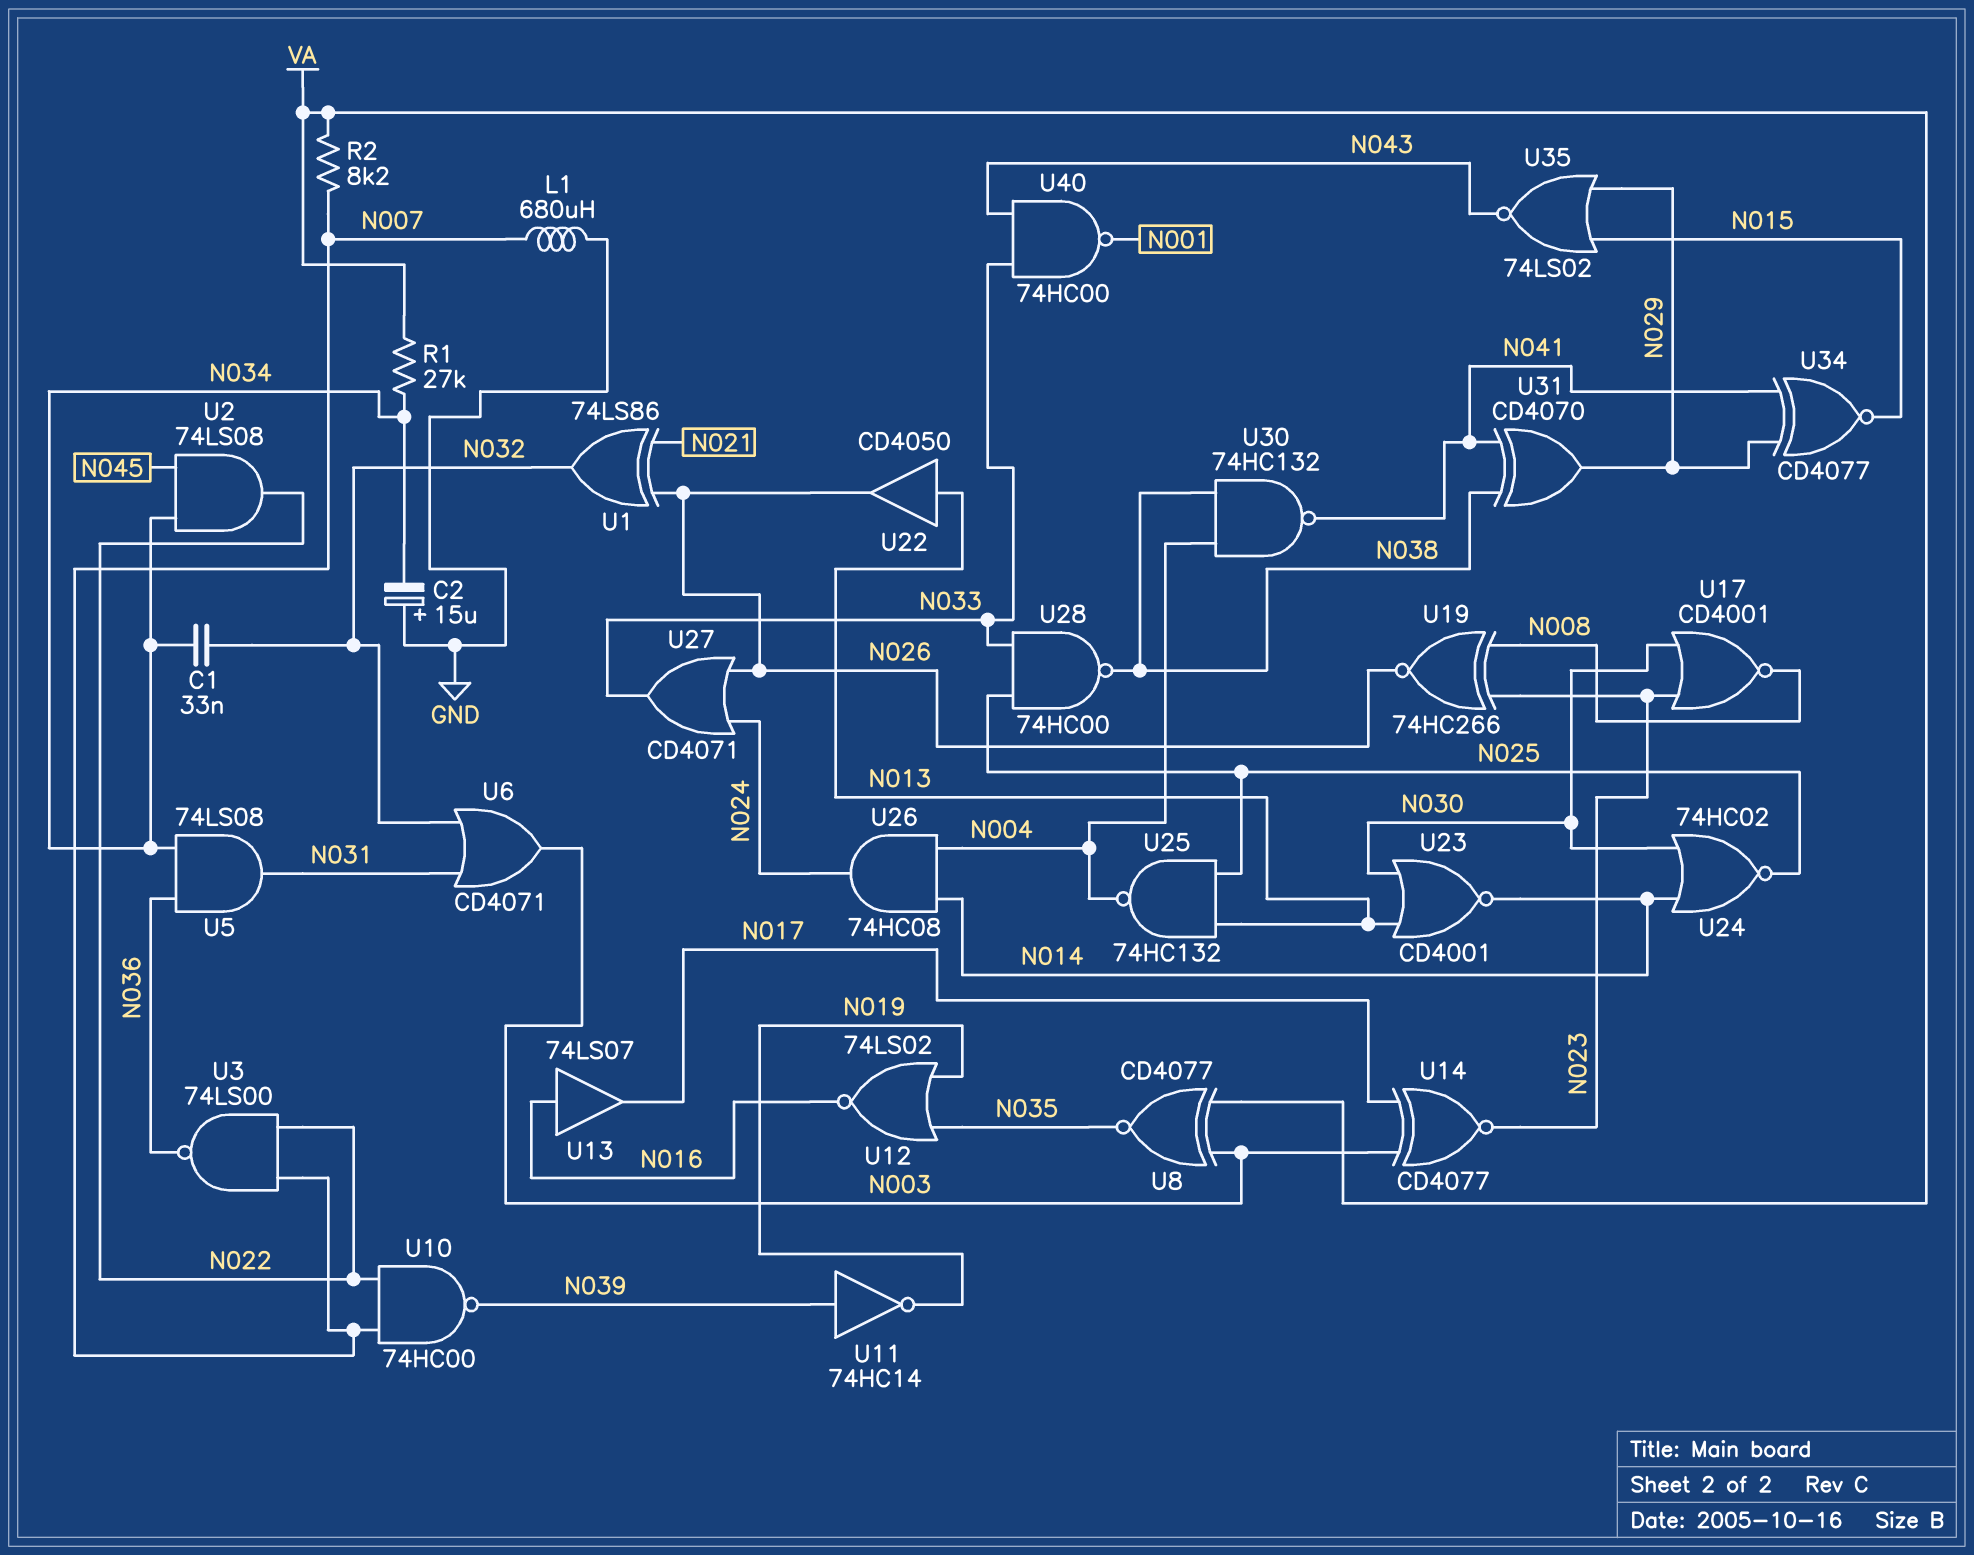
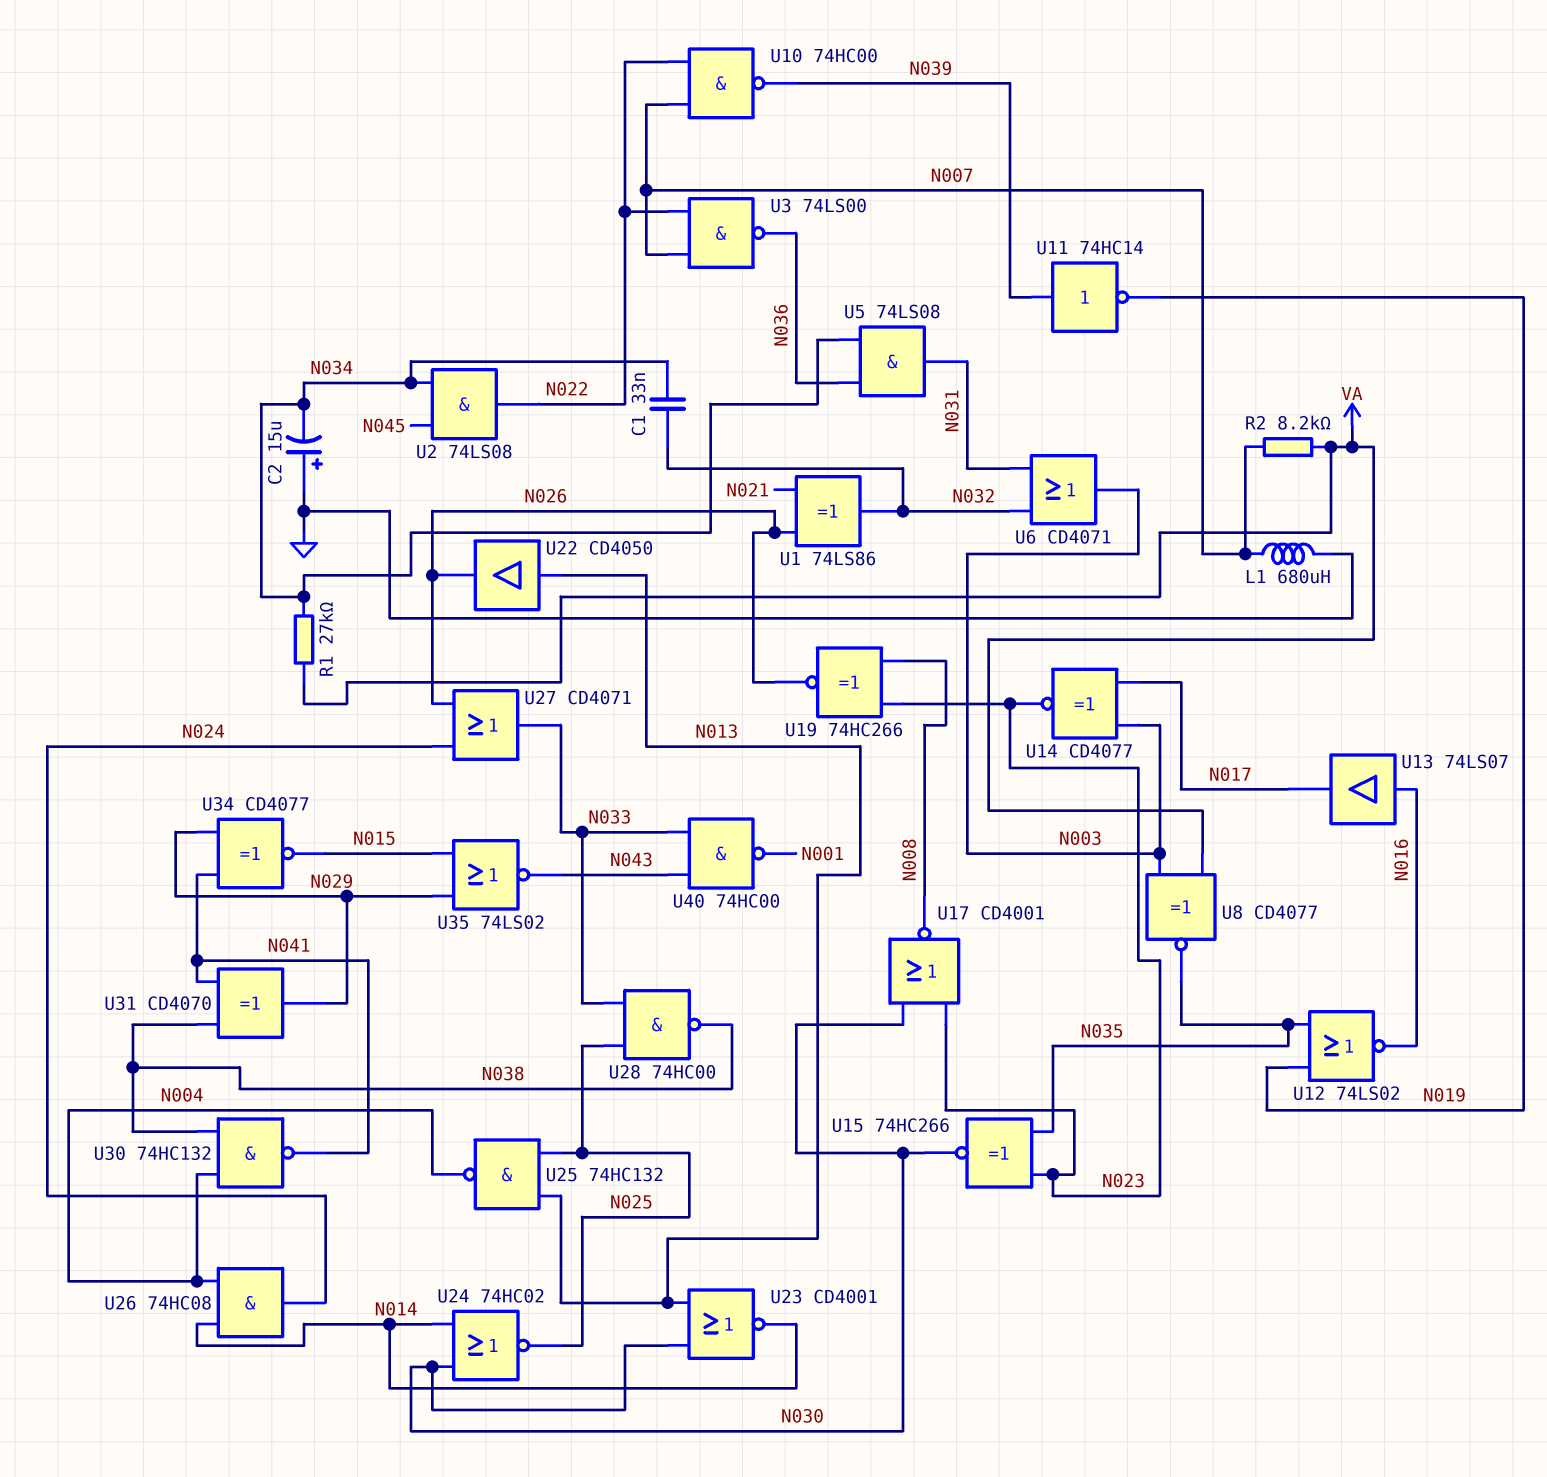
U15: none -> XNOR 74HC266 (in N023, in N035, out N030)

